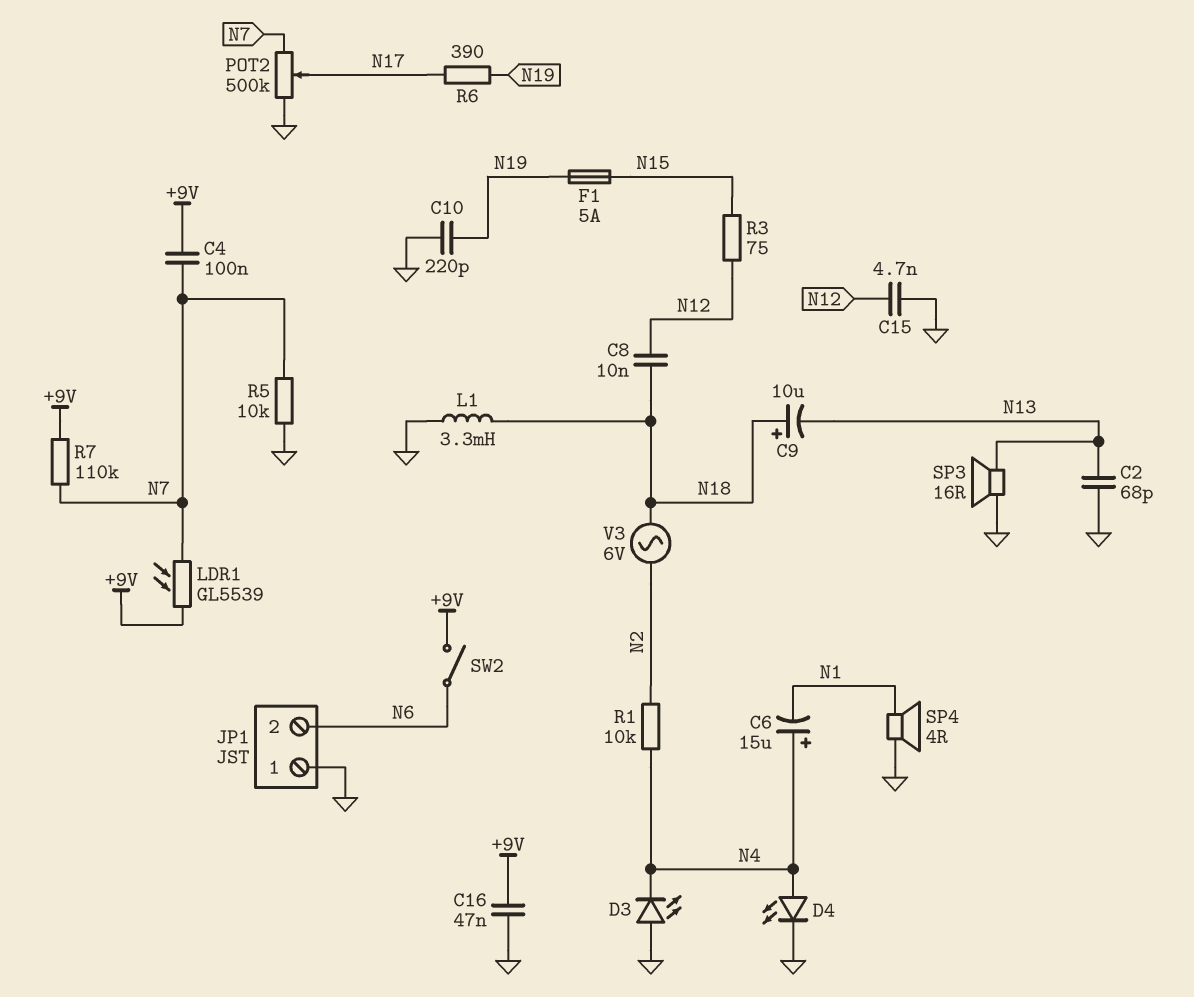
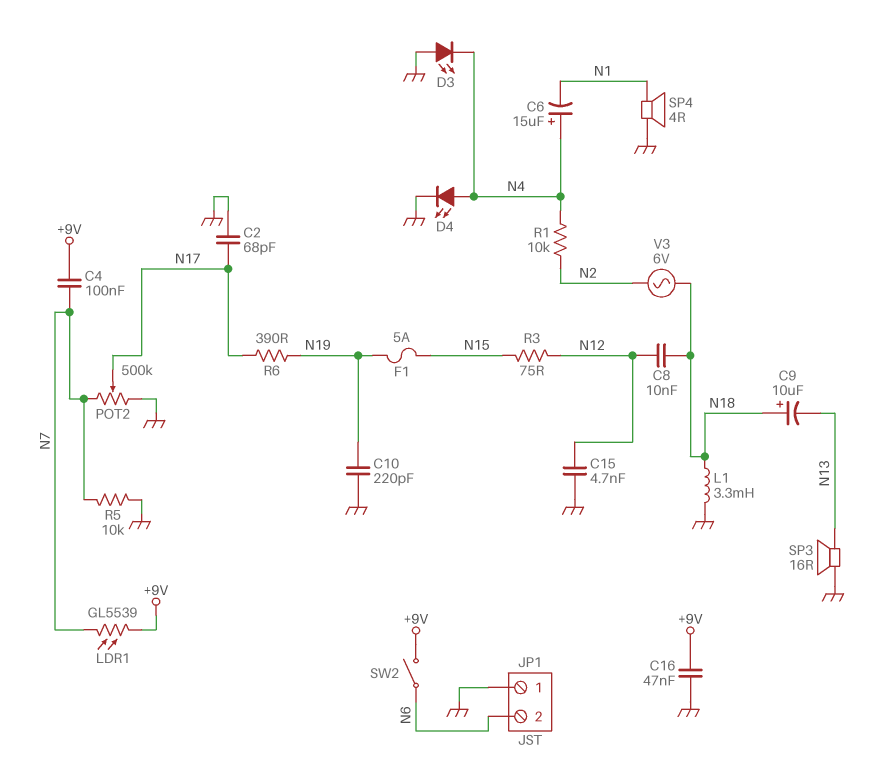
C2: 68pF (GND, N13) -> 68pF (GND, N17)
R7: 110k (+9V, N7) -> none

